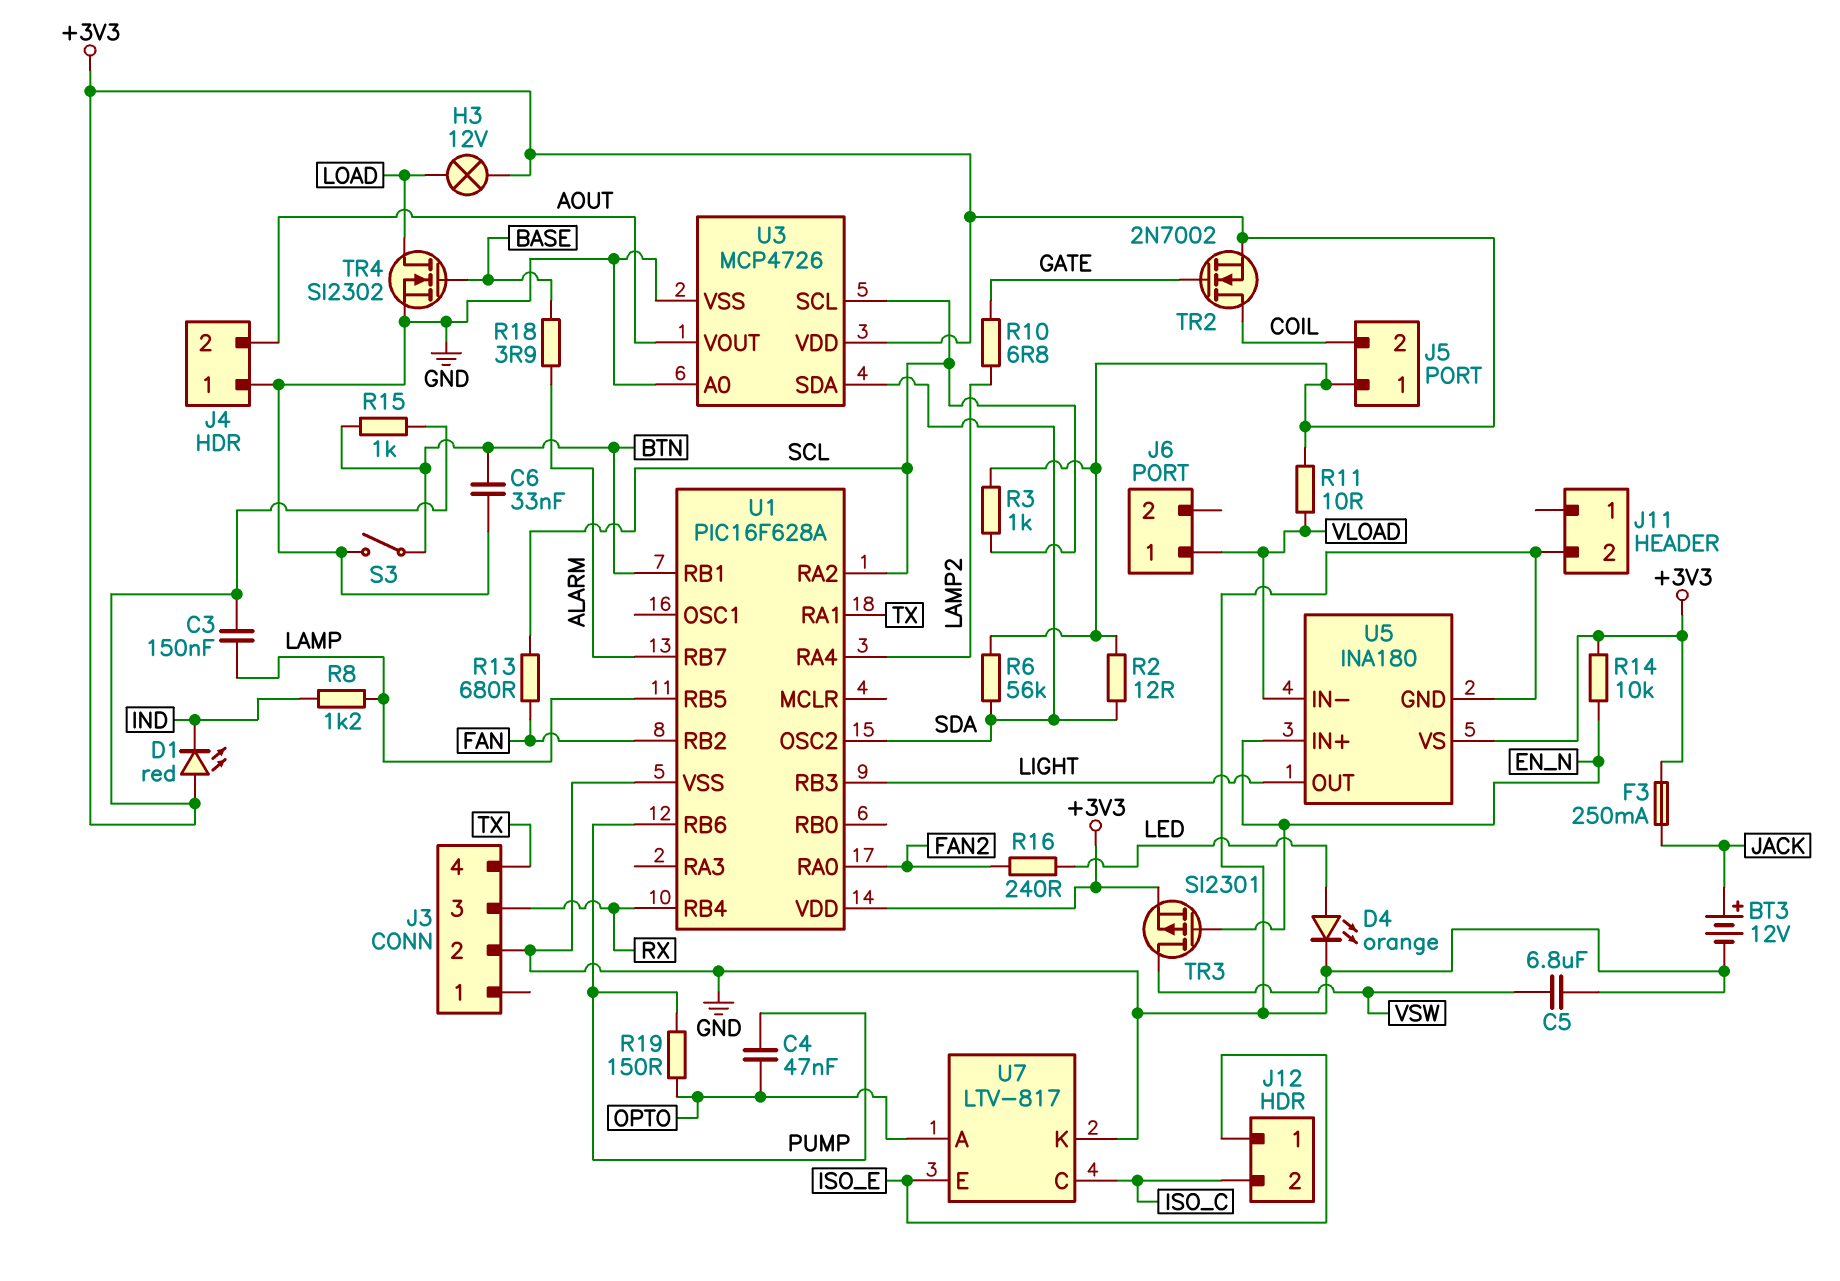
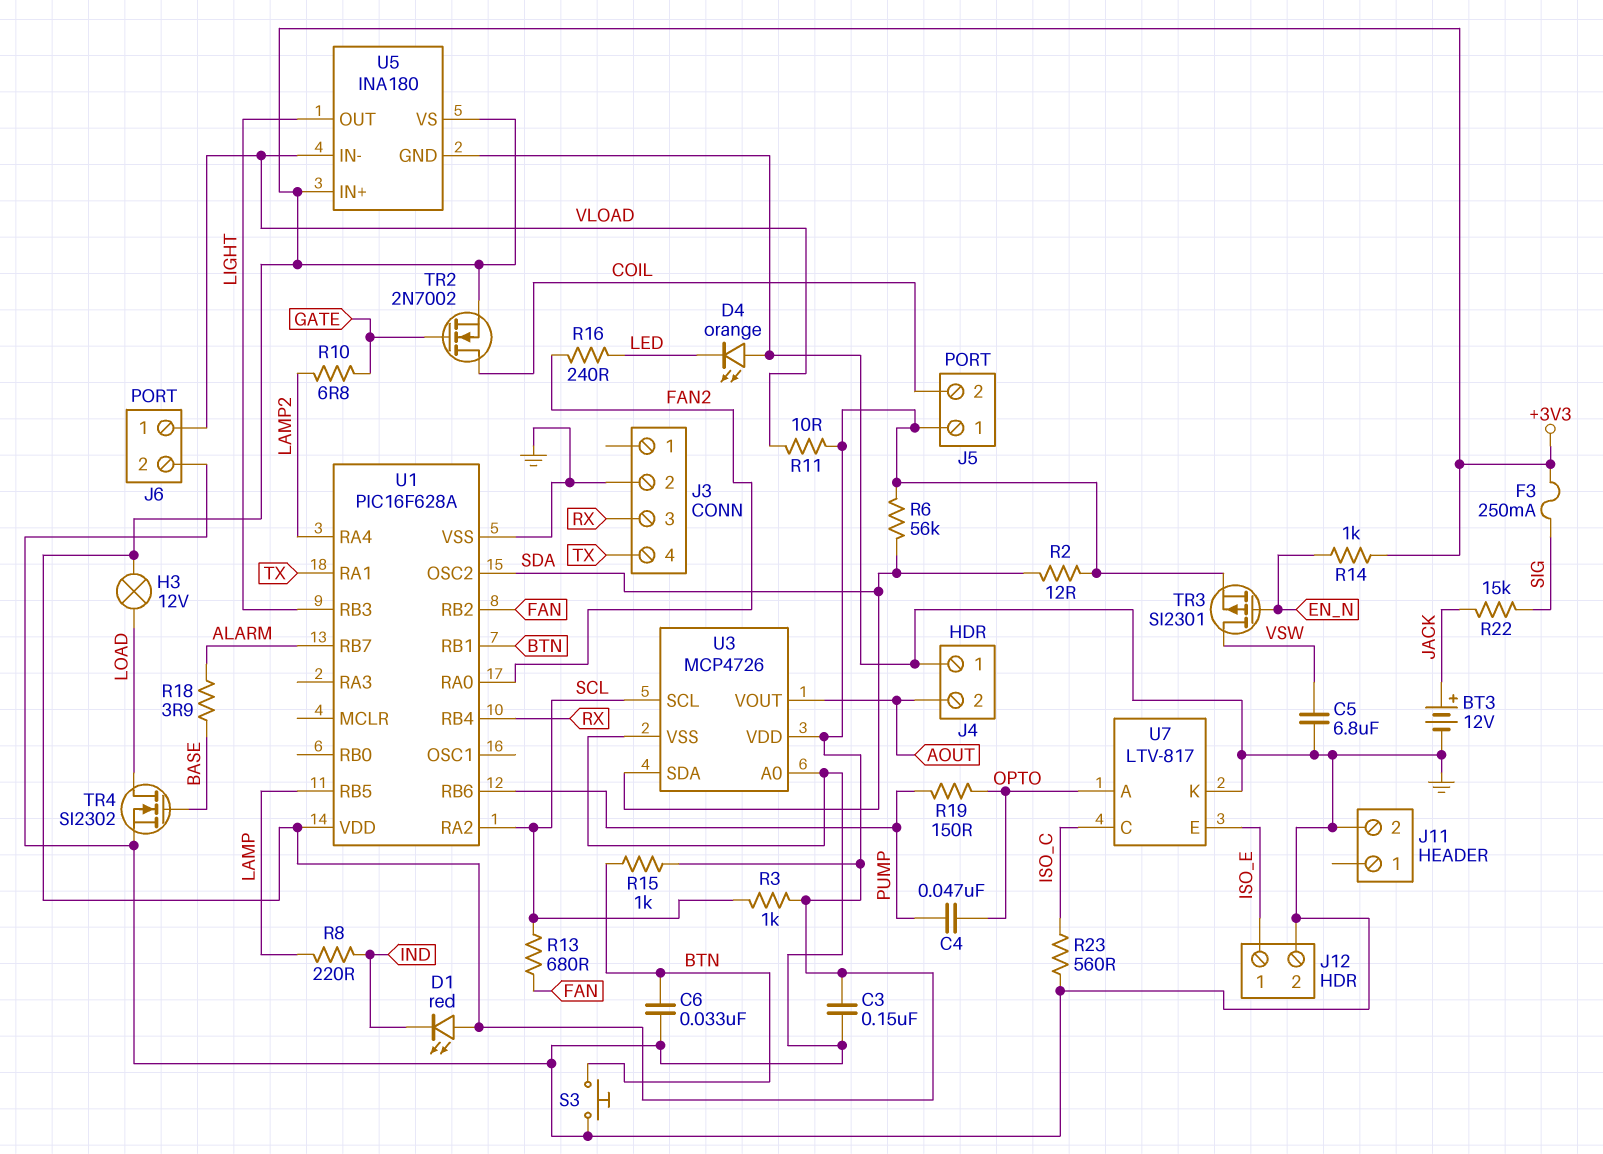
C3: 150nF (+3V3, LAMP) -> 150nF (+3V3, GND)
D4: LED orange (A LED, K GND) -> LED orange (A GND, K LED)
F3: 250mA (+3V3, JACK) -> 250mA (+3V3, SIG)
J6 pin 2: none -> GND
J12 pin 2: ISO_C -> GND
R8: 1.2k (IND, LAMP) -> 220 (IND, LAMP)
R14: 10k (+3V3, EN_N) -> 1k (+3V3, EN_N)
R22: none -> 15k (JACK, SIG)
R23: none -> 560 (GND, ISO_C)
S3: switch (BTN, GND) -> button (BTN, GND)
U5 pin IN+: EN_N -> +3V3

